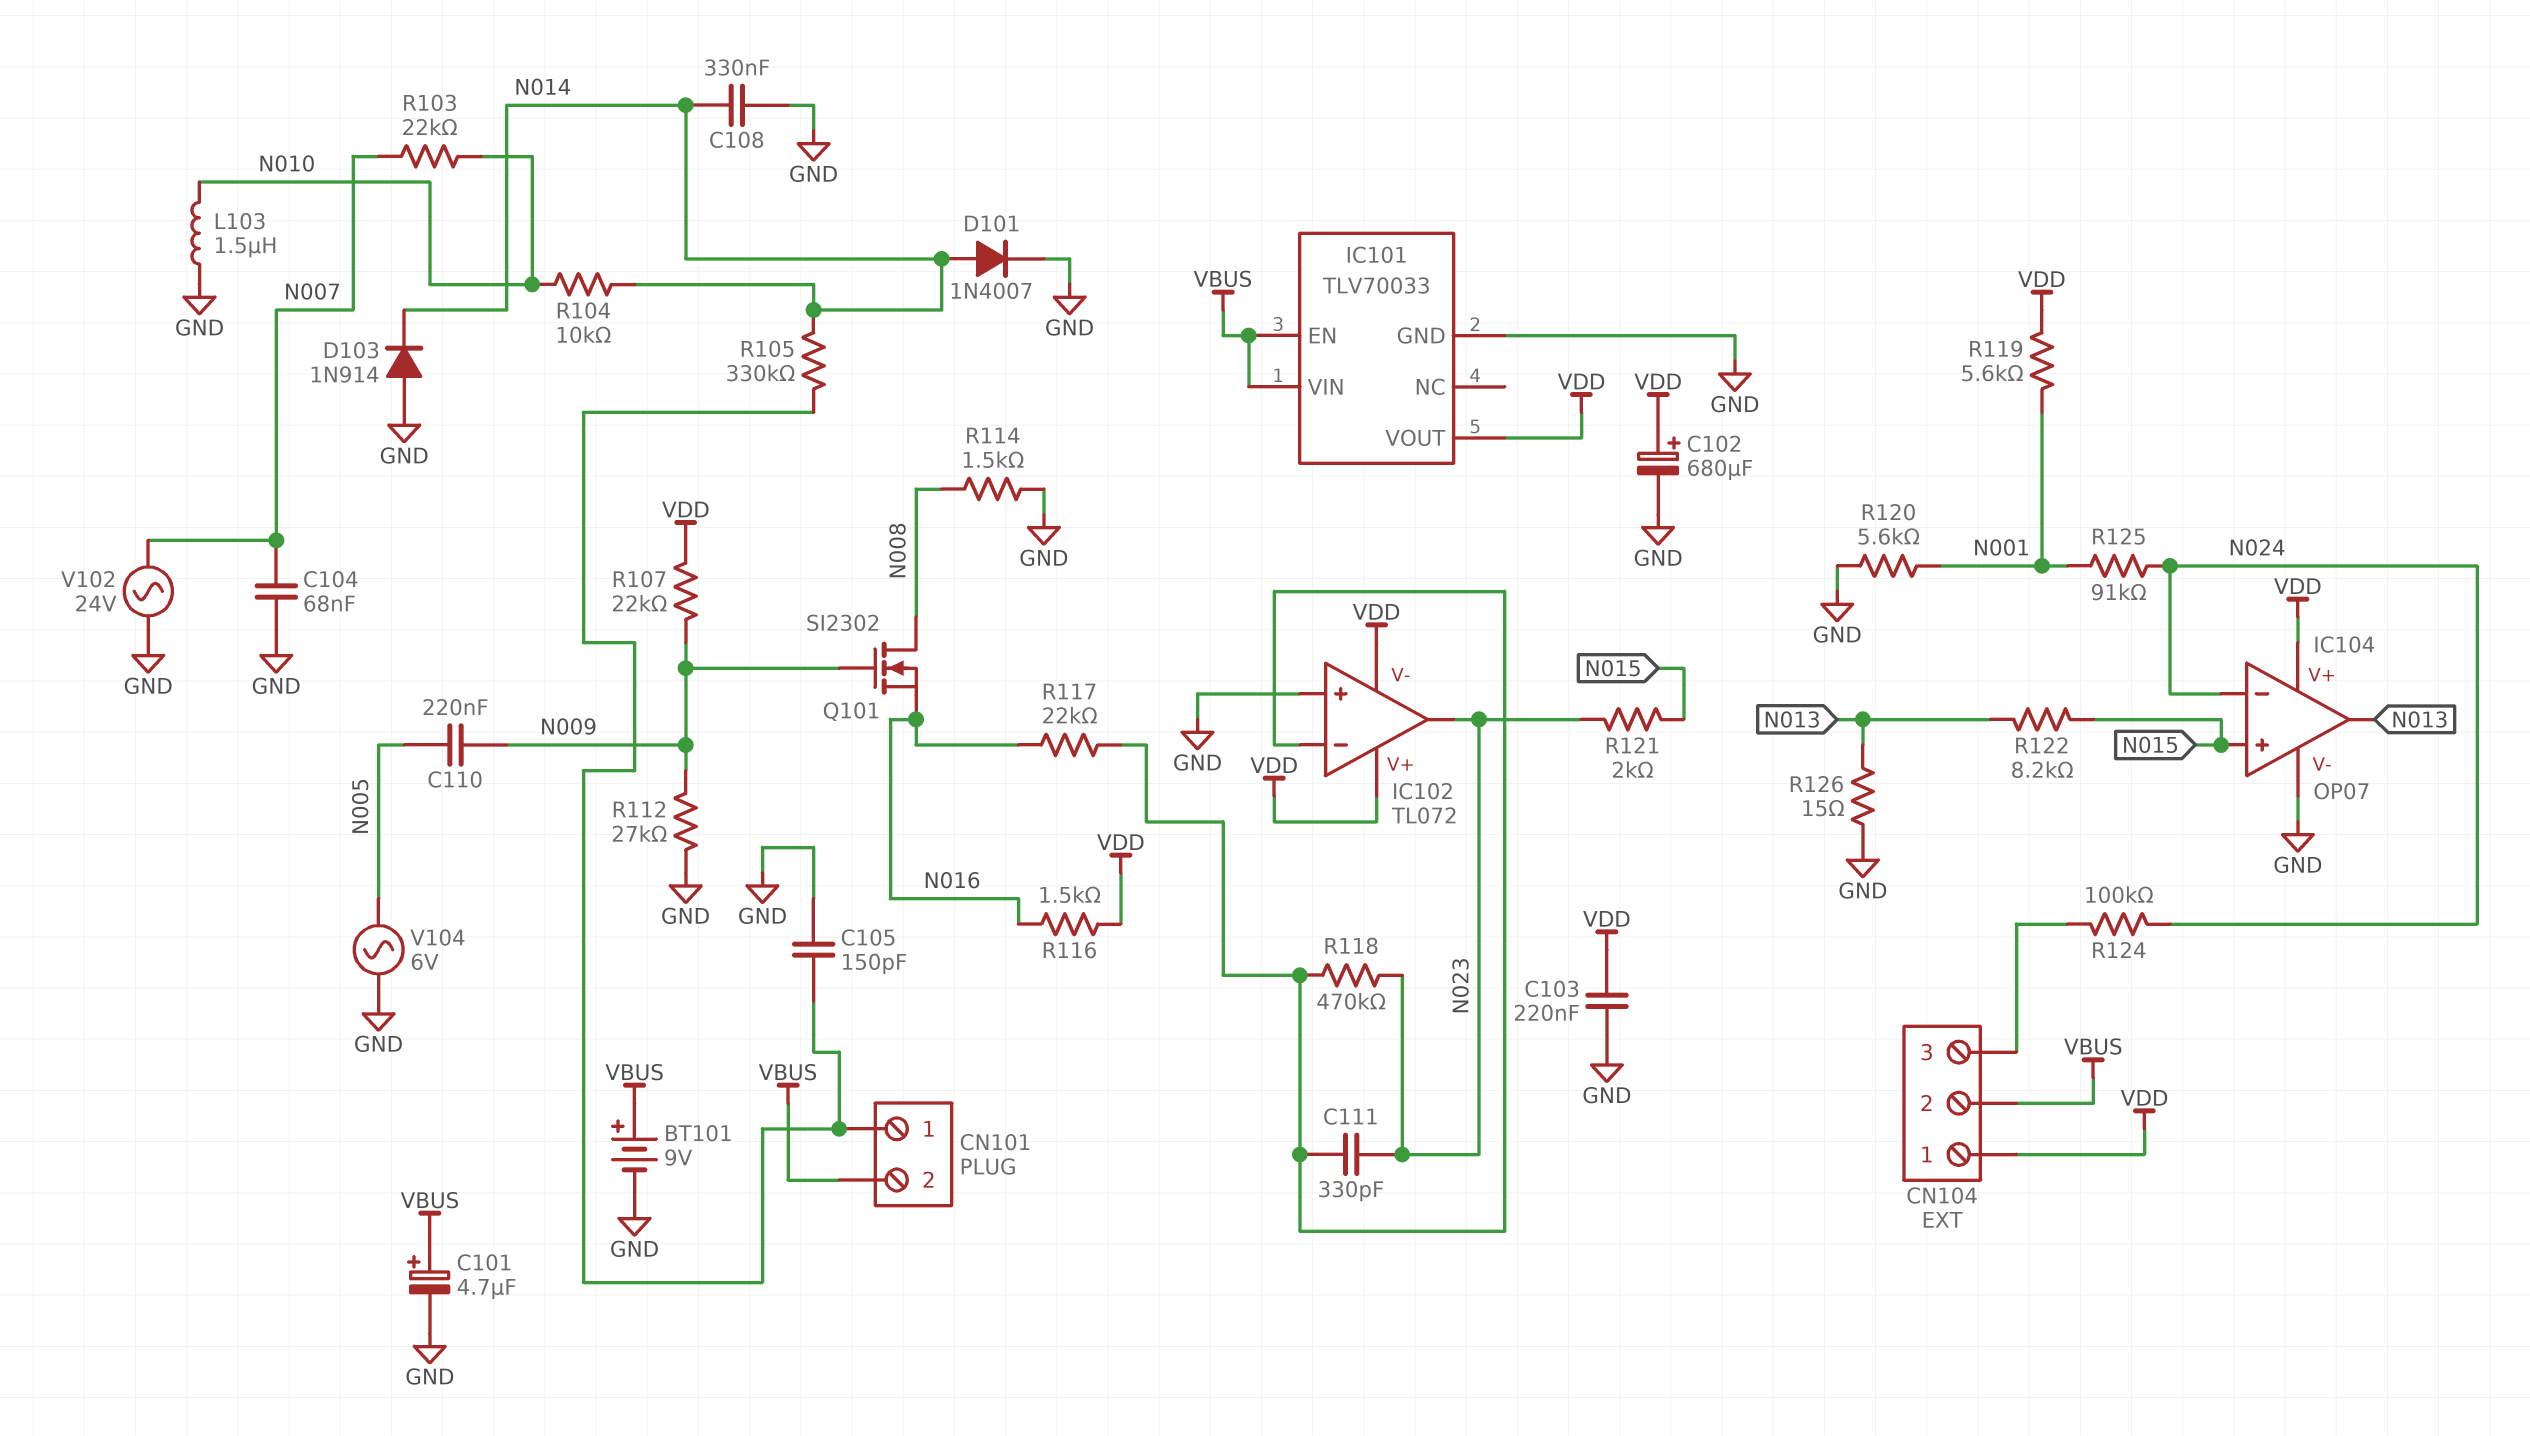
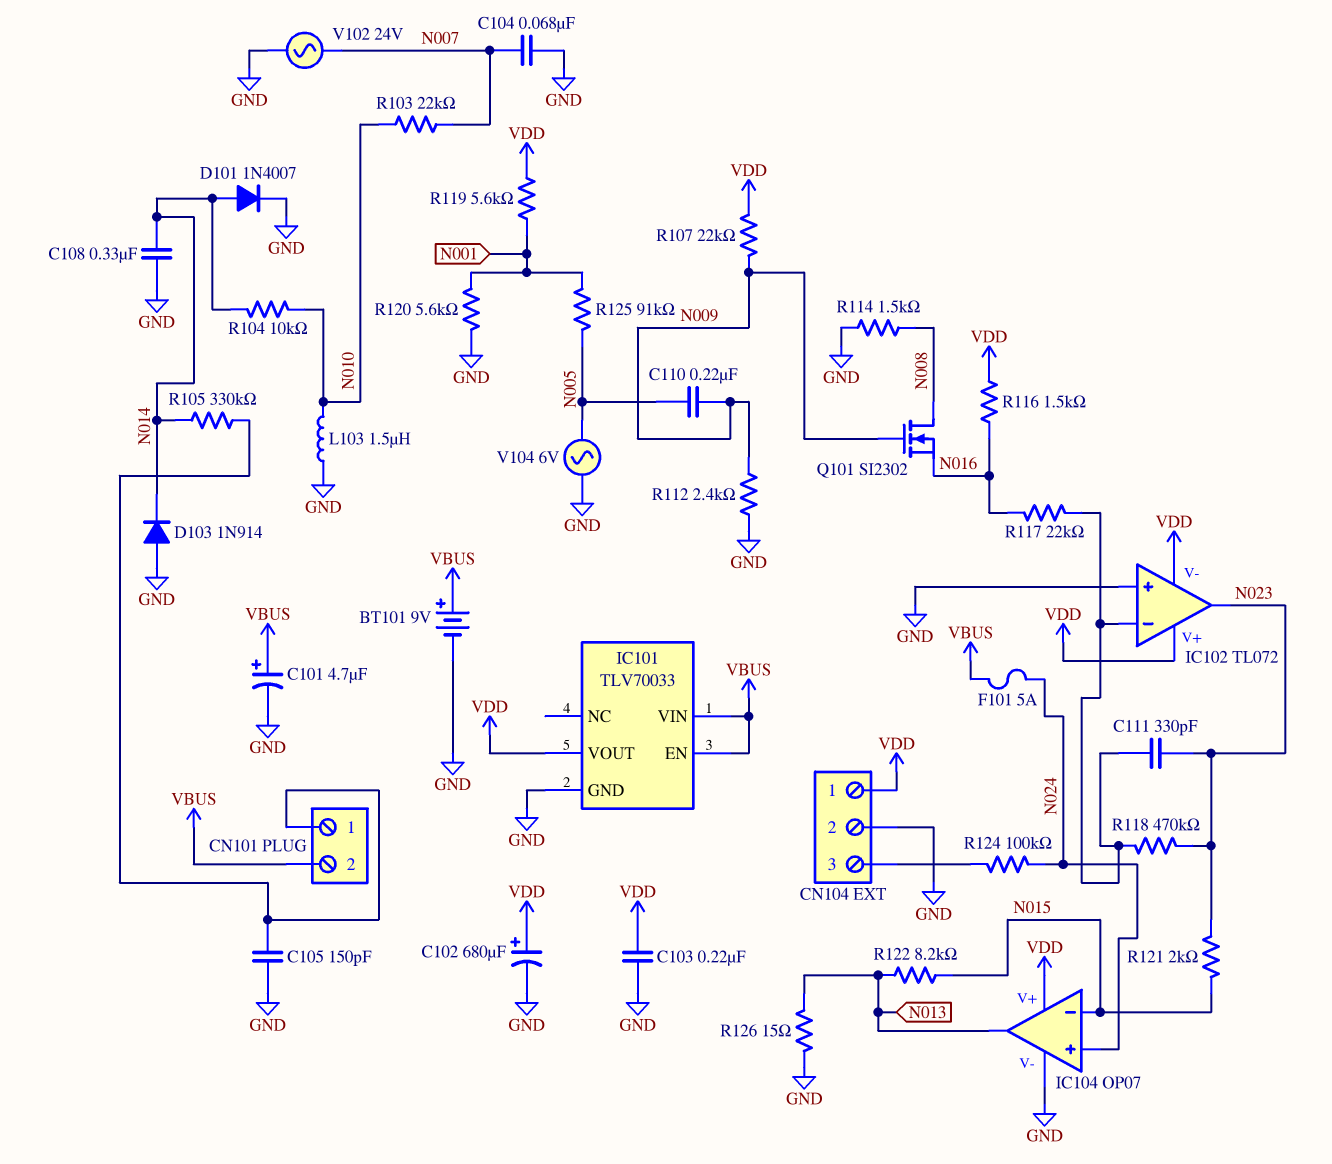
CN104 pin 2: VBUS -> GND
F101: none -> 5A (N024, VBUS)
IC104 pin in+: N015 -> N024
IC104 pin in-: N024 -> N015
R112: 27k (GND, N009) -> 2.4k (GND, N009)
R125: 91k (N001, N024) -> 91k (N001, N005)

